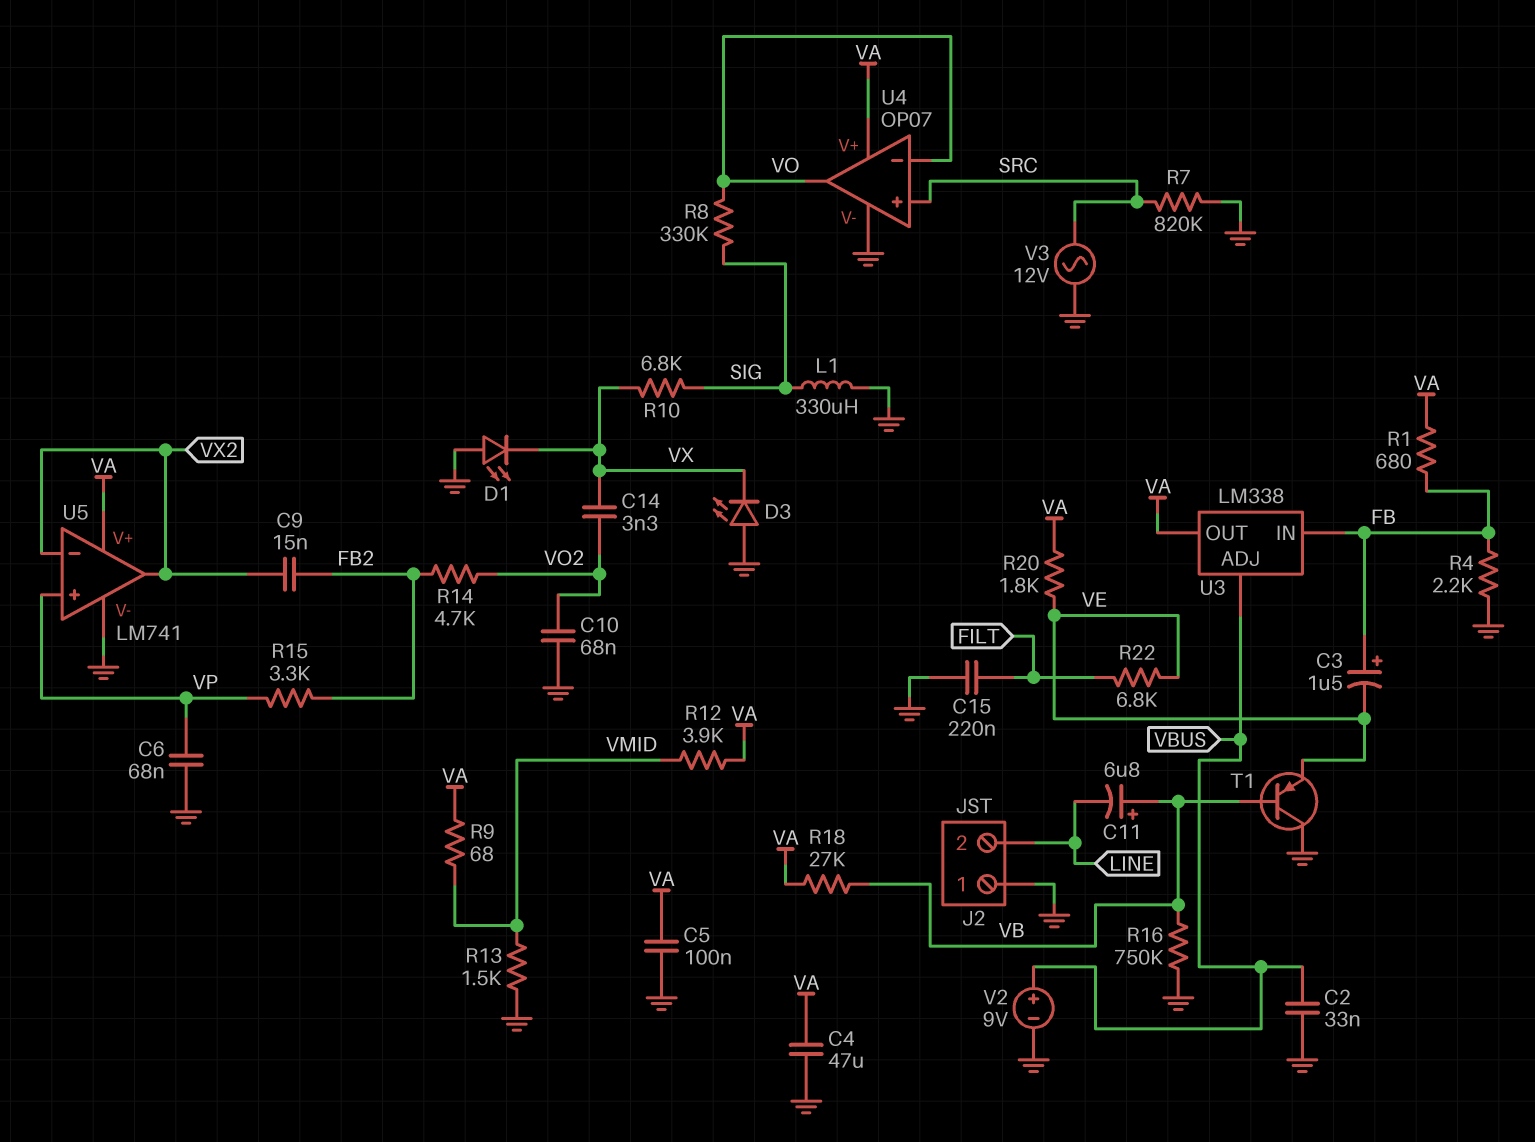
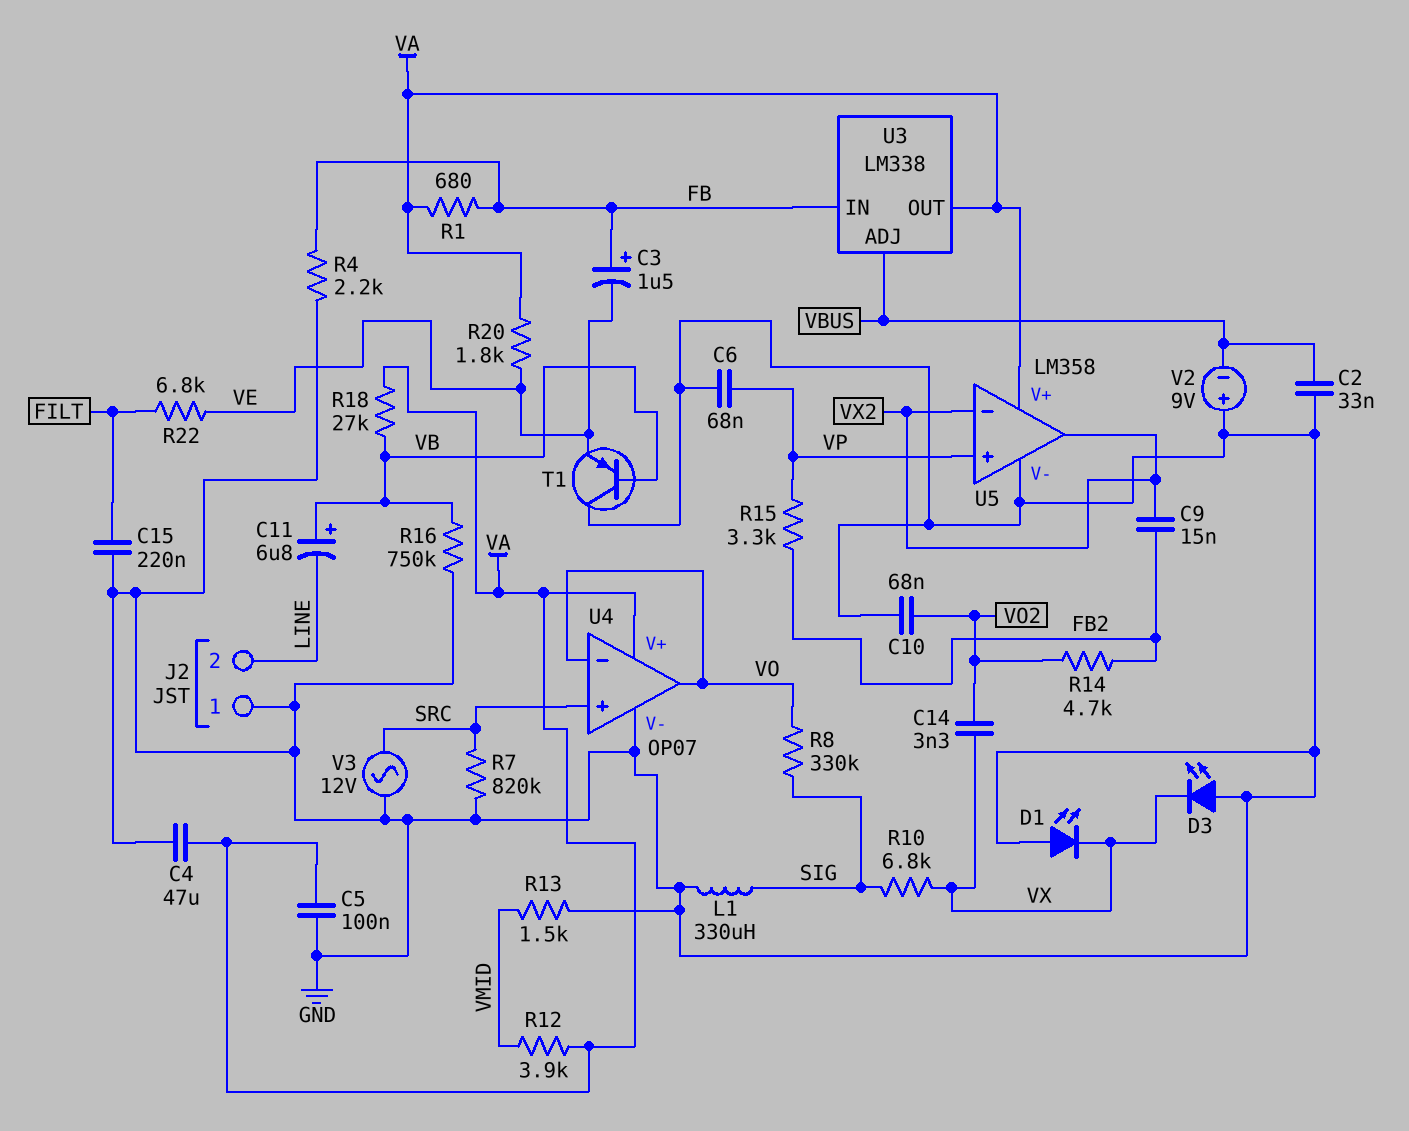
R9: 68 (VA, VMID) -> none
U5: LM741 -> LM358
V2: 9V (plus VBUS, minus GND) -> 9V (plus GND, minus VBUS)

